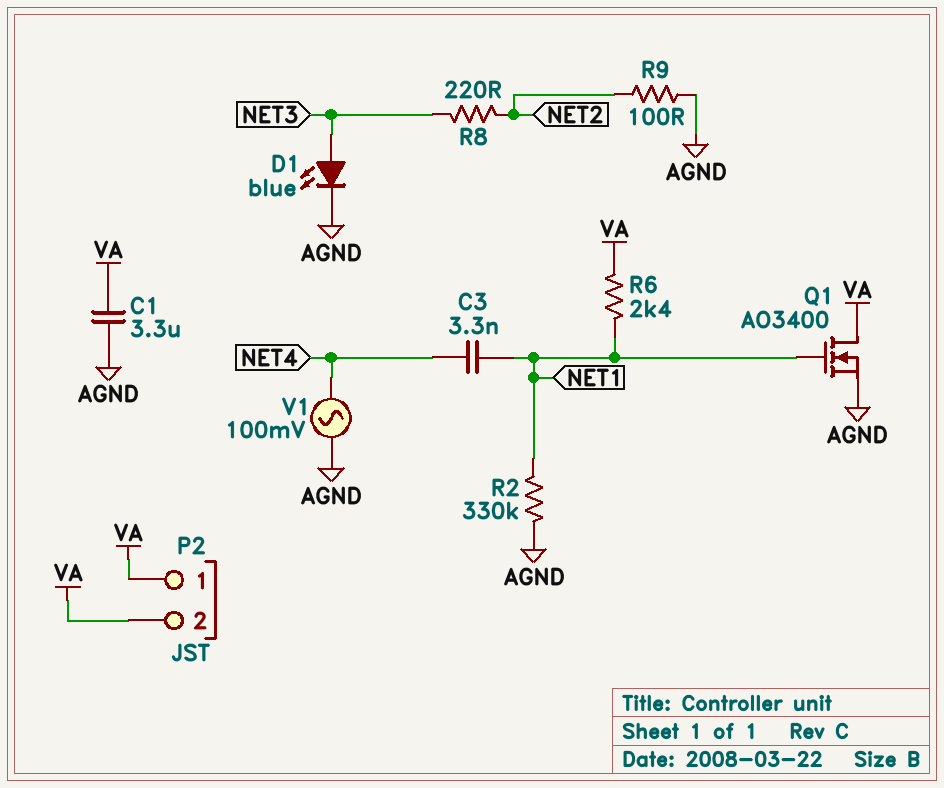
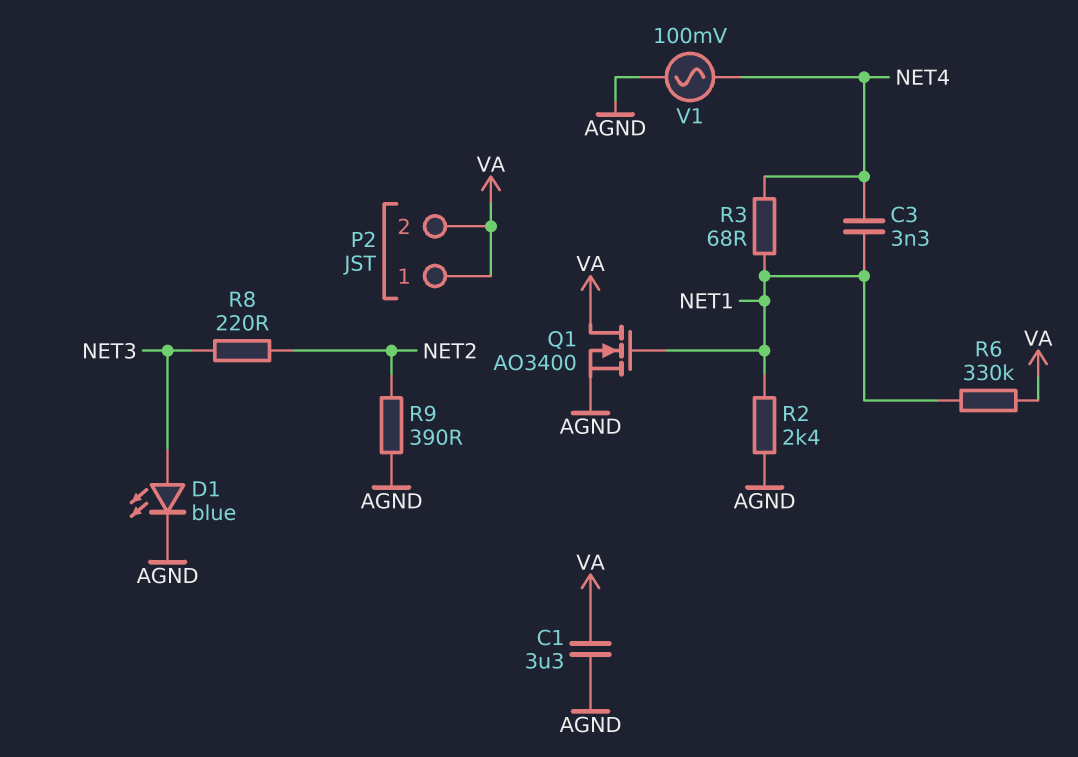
R2: 330k (AGND, NET1) -> 2.4k (AGND, NET1)
R3: none -> 68 (NET1, NET4)
R6: 2.4k (NET1, VA) -> 330k (NET1, VA)
R9: 100 (AGND, NET2) -> 390 (AGND, NET2)

